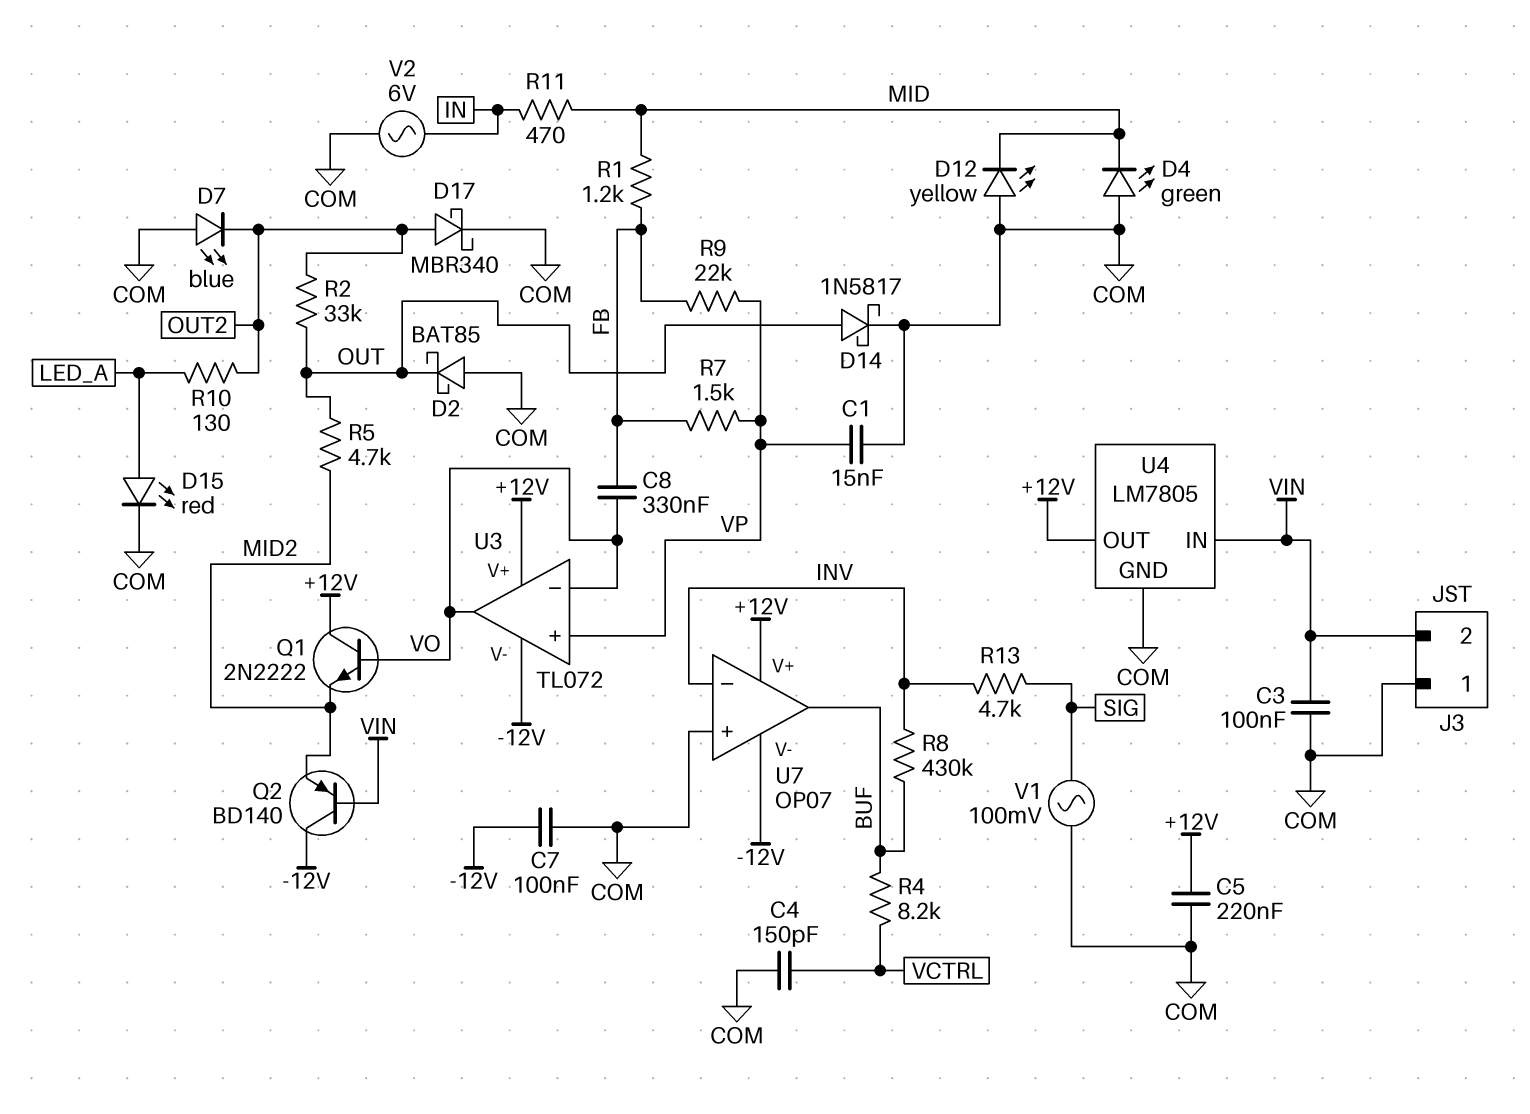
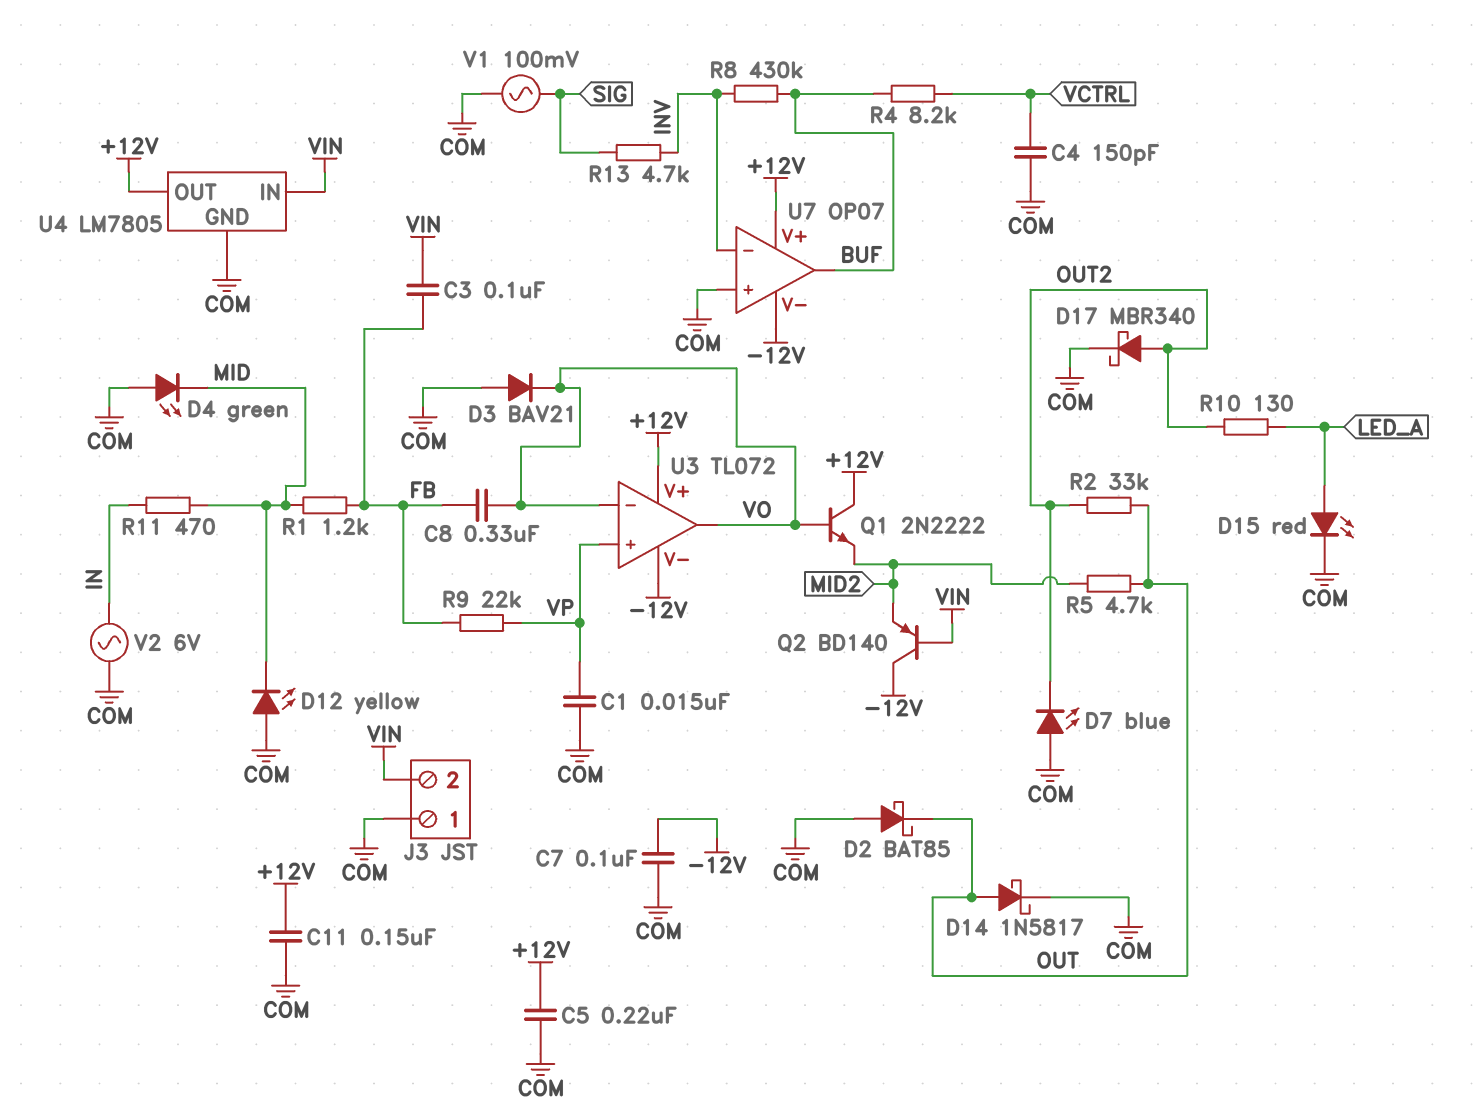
C3: 100nF (COM, VIN) -> 100nF (FB, VIN)
C11: none -> 150nF (+12V, COM)
D3: none -> diode BAV21 (A COM, K VO)
R7: 1.5k (FB, VP) -> none

